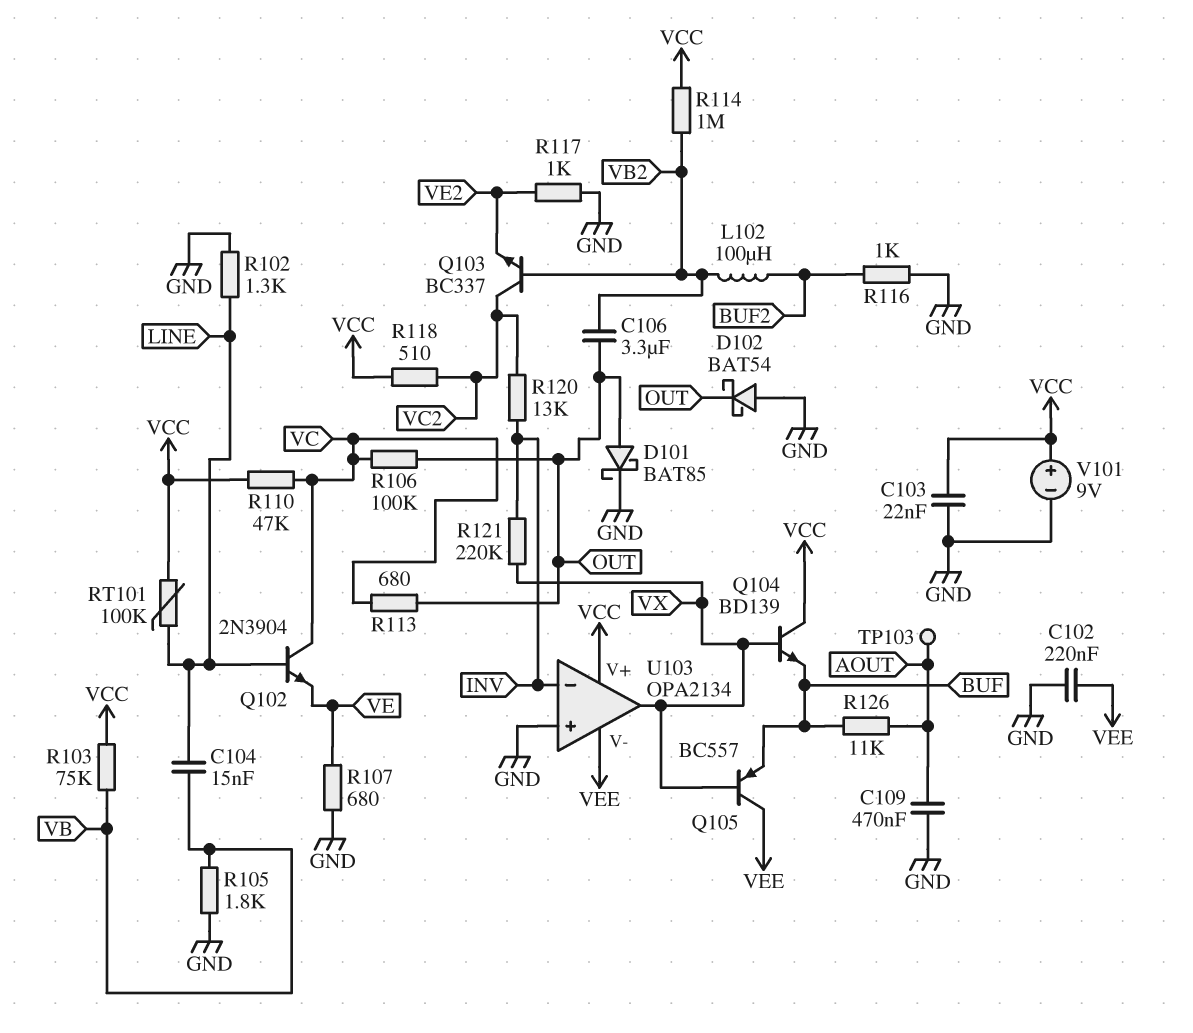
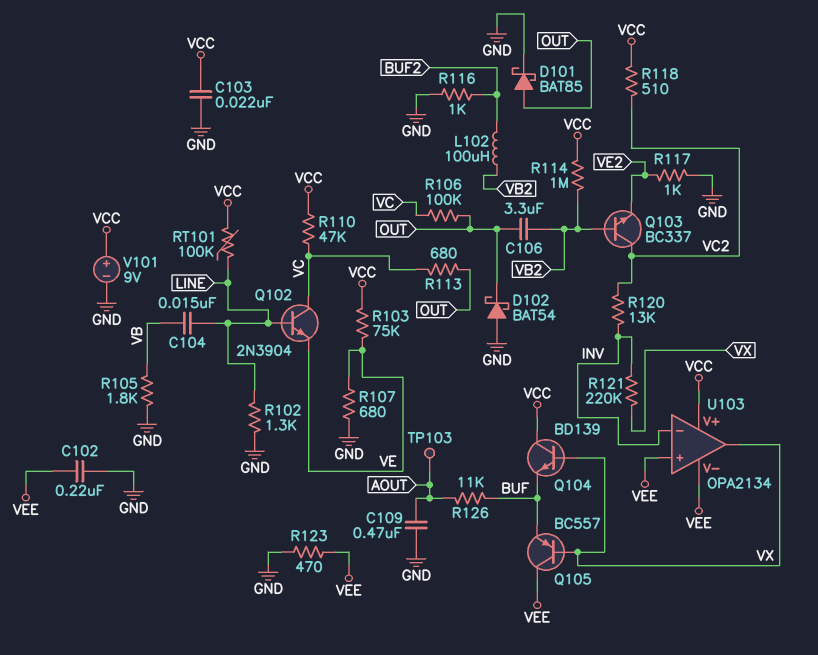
R103: 75k (VB, VCC) -> 75k (VCC, VE)
R123: none -> 470 (GND, VEE)
U103 pin in+: GND -> VEE

